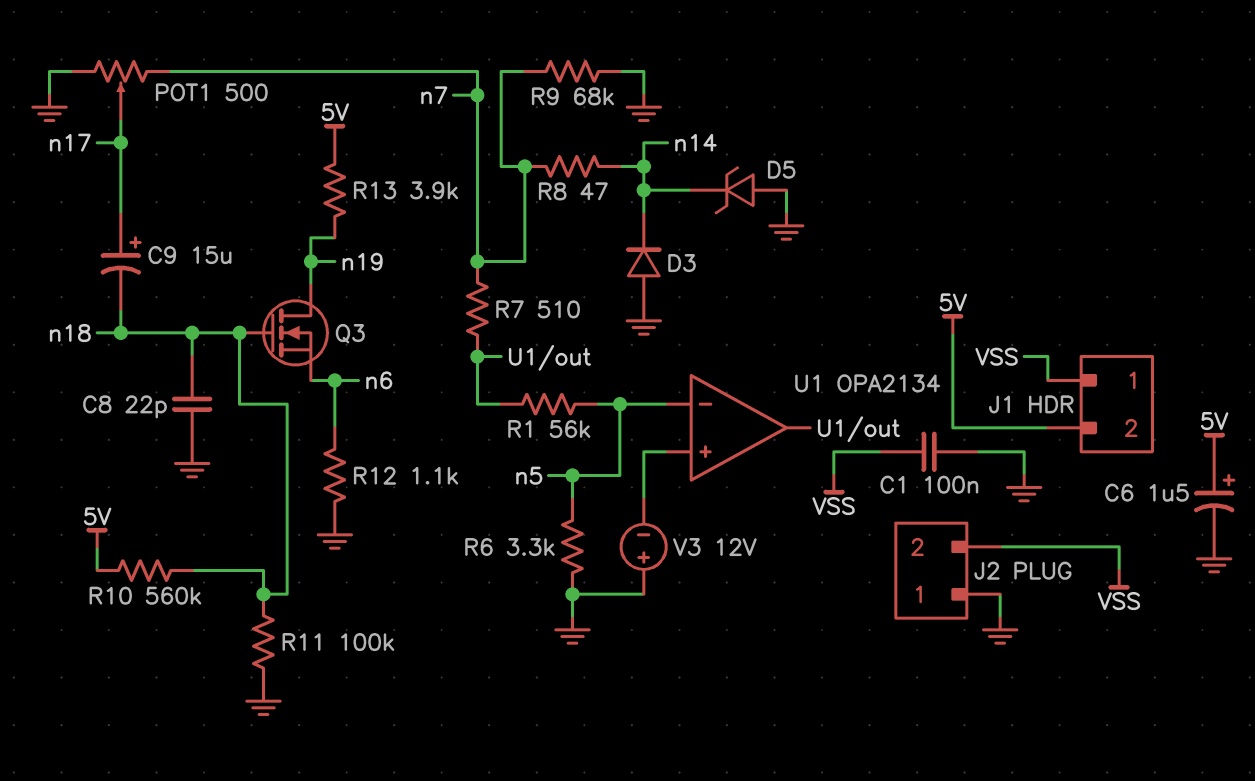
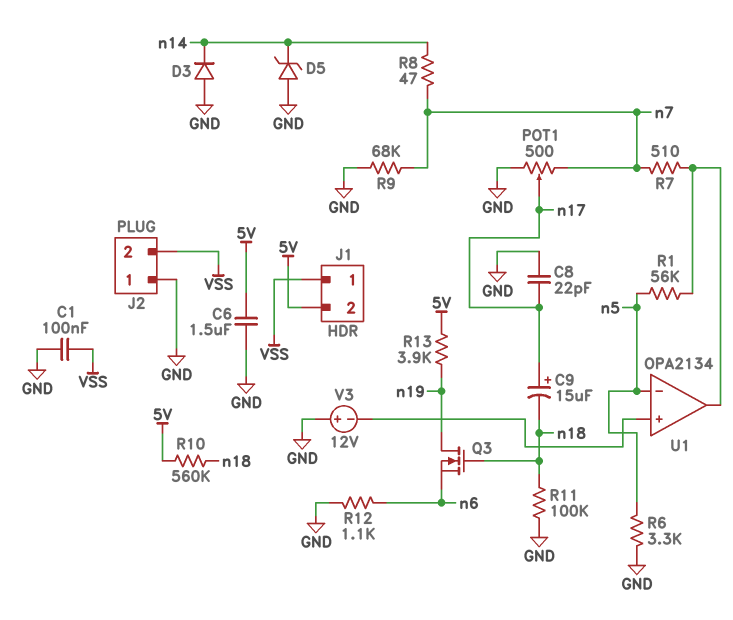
C6: 1.5uF (plus 5V, minus GND) -> 1.5uF (5V, GND)
C8: 22pF (GND, n18) -> 22pF (GND, n17)

